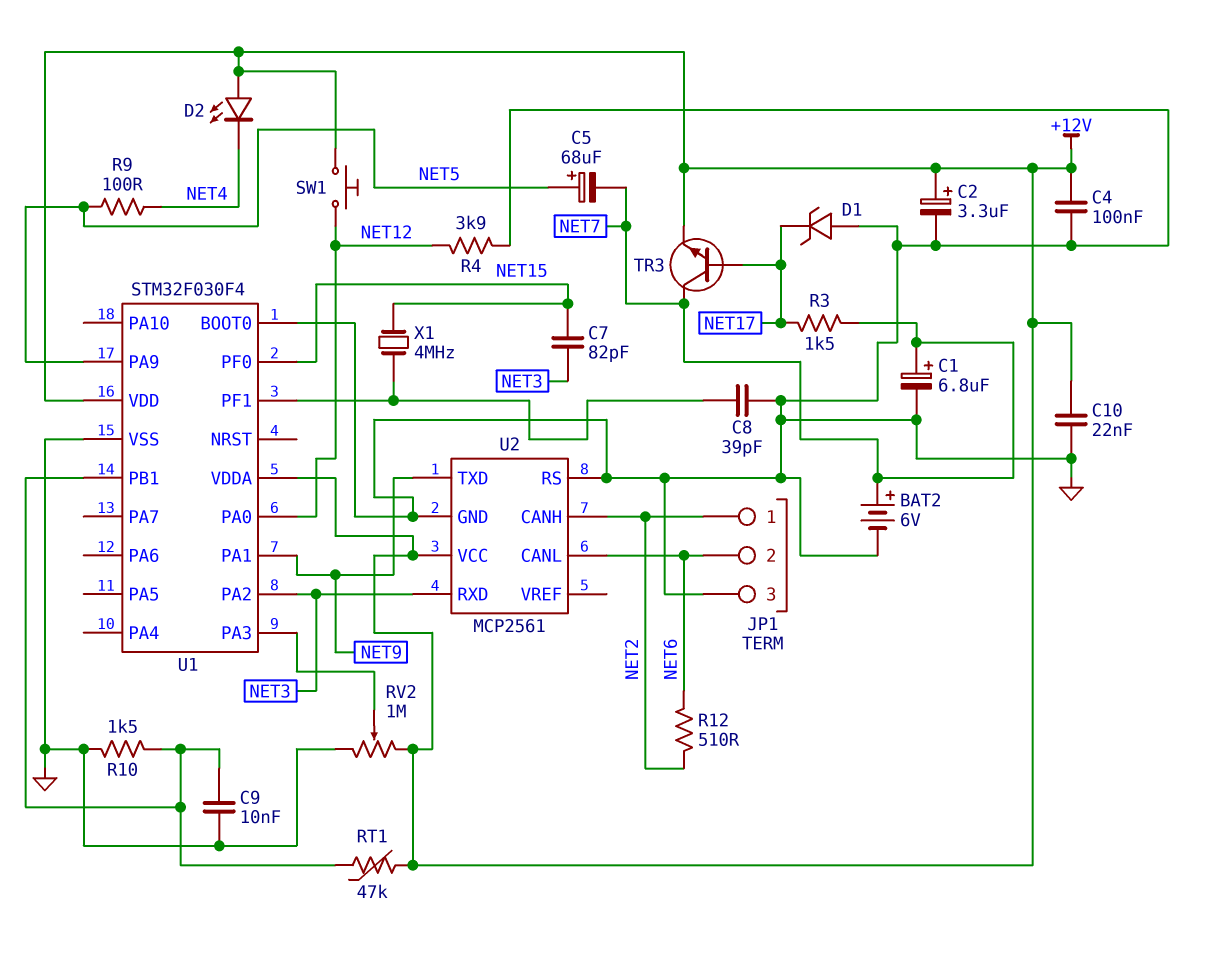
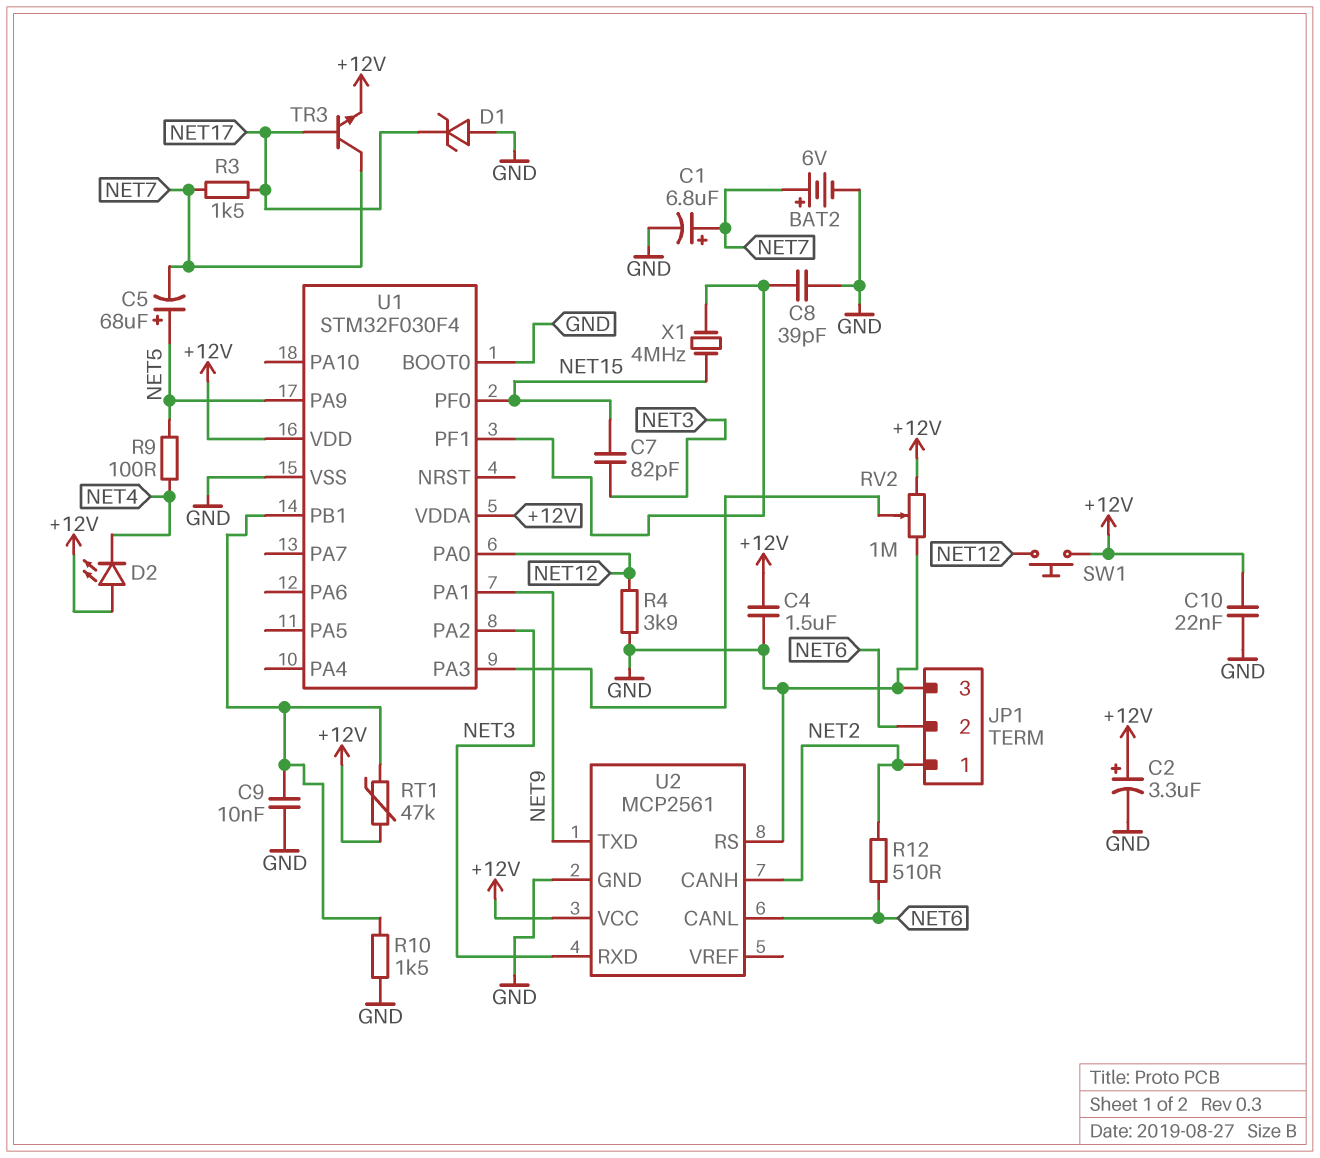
C4: 100nF (+12V, GND) -> 1.5uF (+12V, GND)

